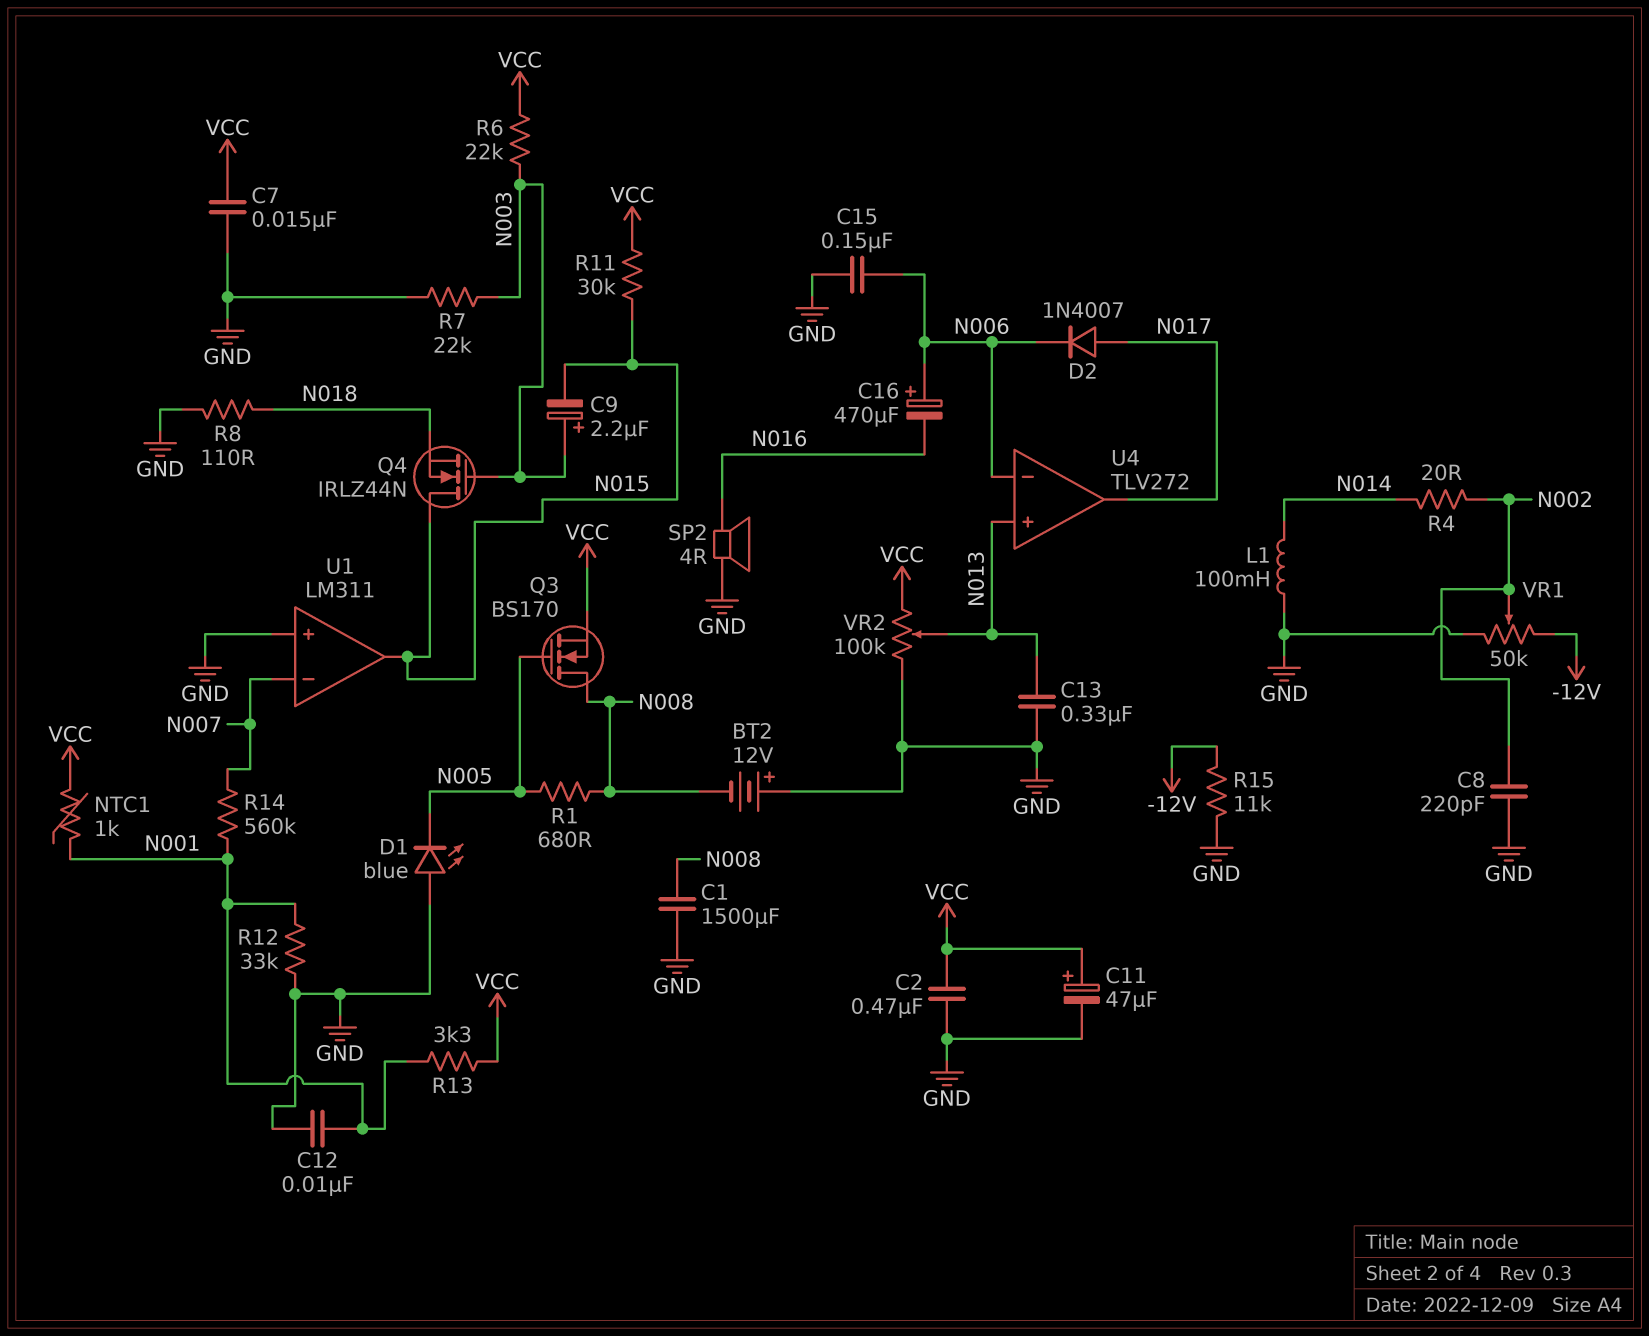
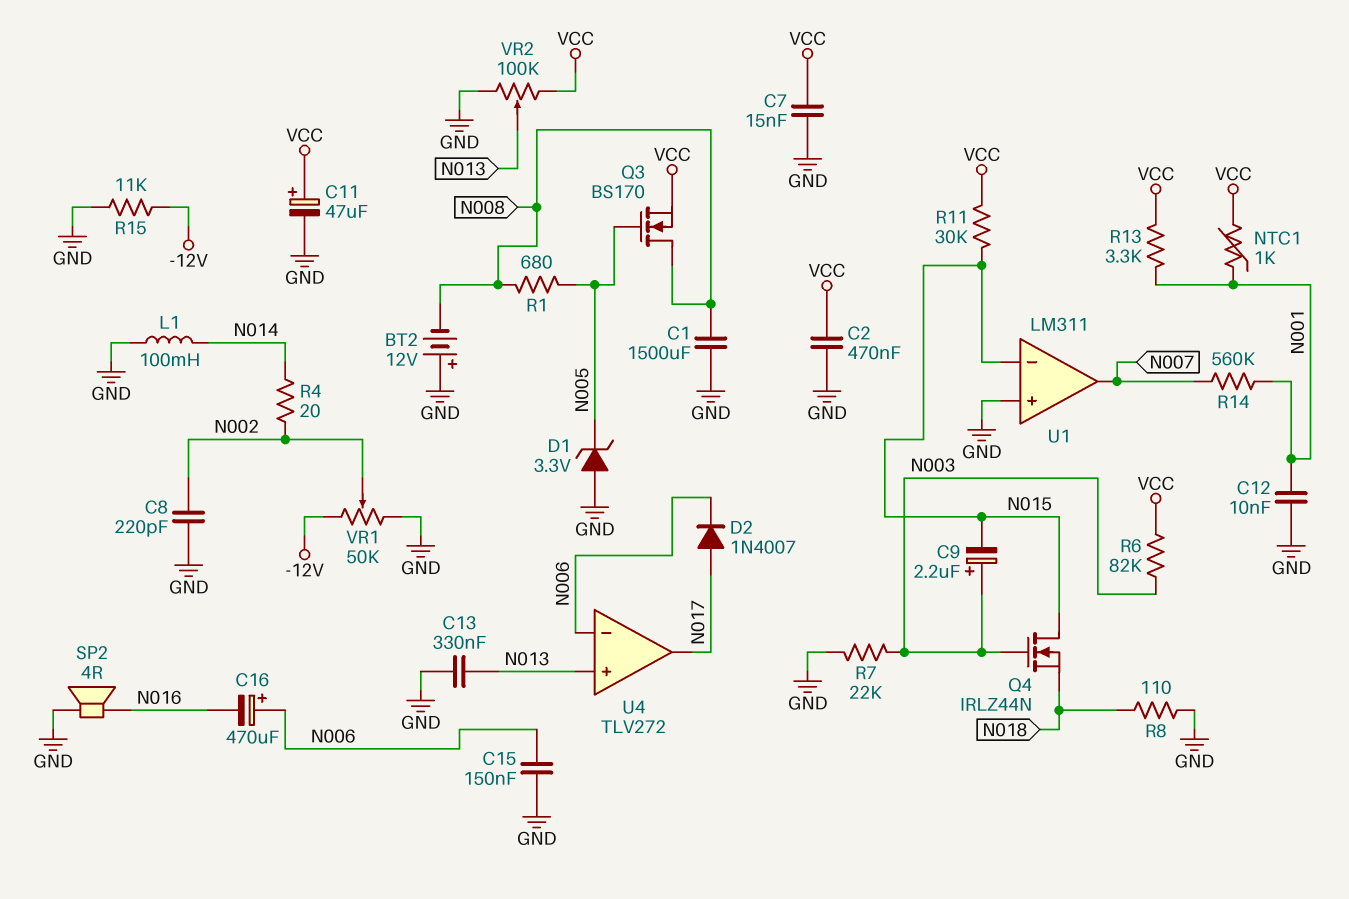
D1: LED blue (A GND, K N005) -> zener 3.3V (A GND, K N005)
R6: 22k (N003, VCC) -> 82k (N003, VCC)
R12: 33k (GND, N001) -> none
U1 pin in-: N007 -> N015
U1 pin out: N015 -> N007

